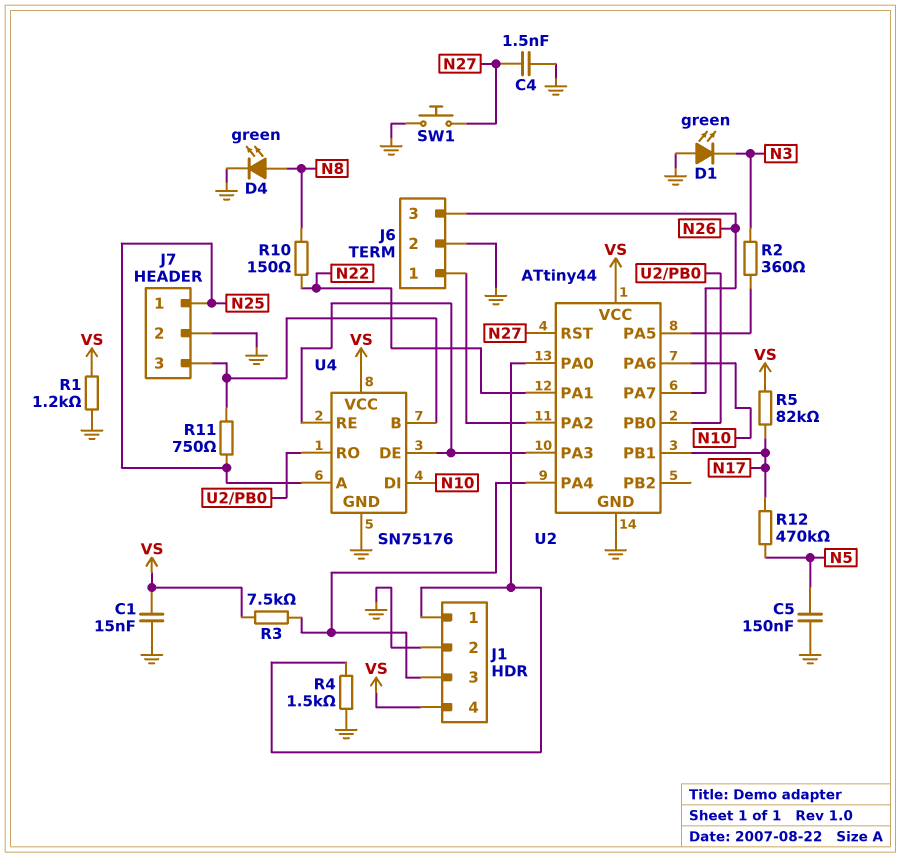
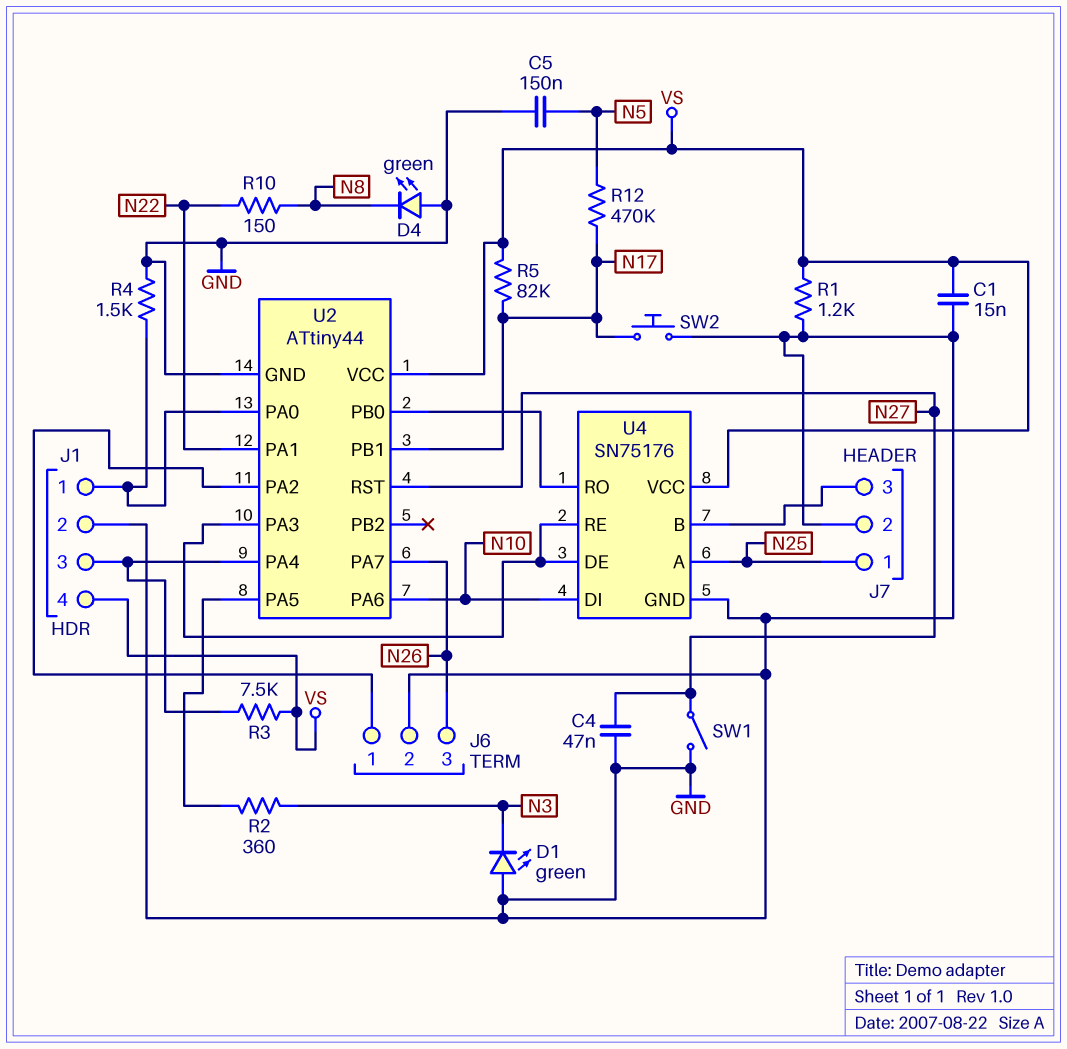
C4: 1.5nF (GND, N27) -> 47nF (GND, N27)
D4: LED green (A N8, K GND) -> LED green (A GND, K N8)
R11: 750 (J7/3, N25) -> none
SW1: button (GND, N27) -> switch (GND, N27)
SW2: none -> button (GND, N17)

